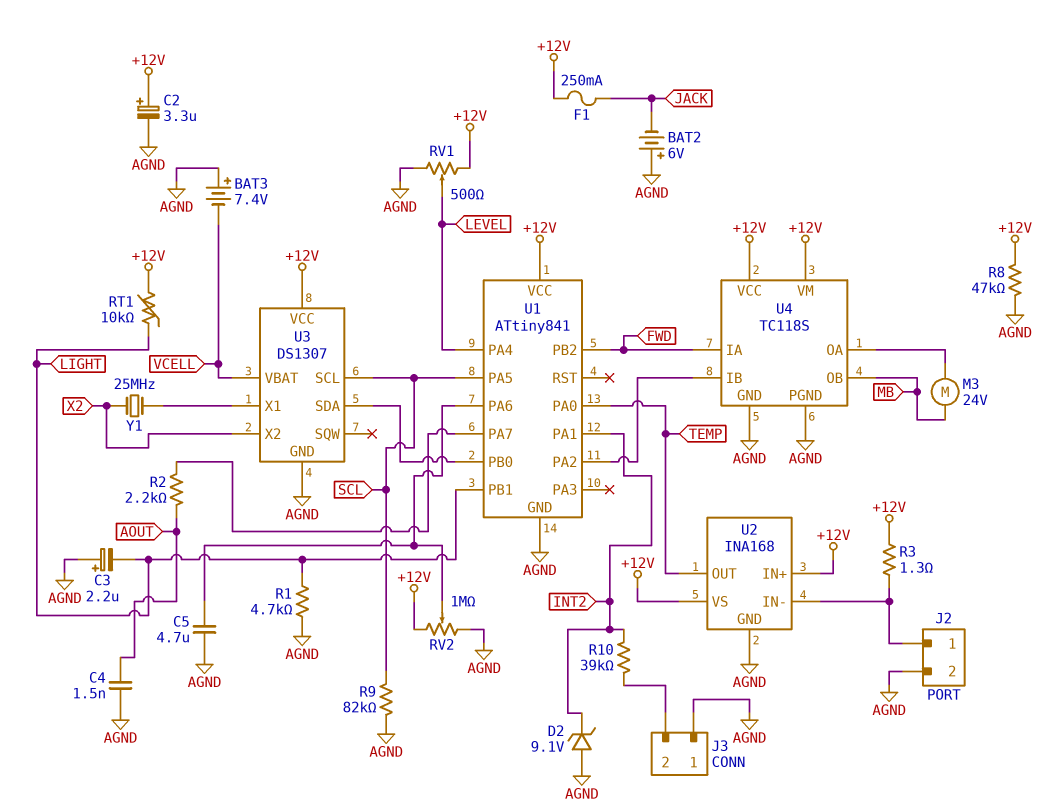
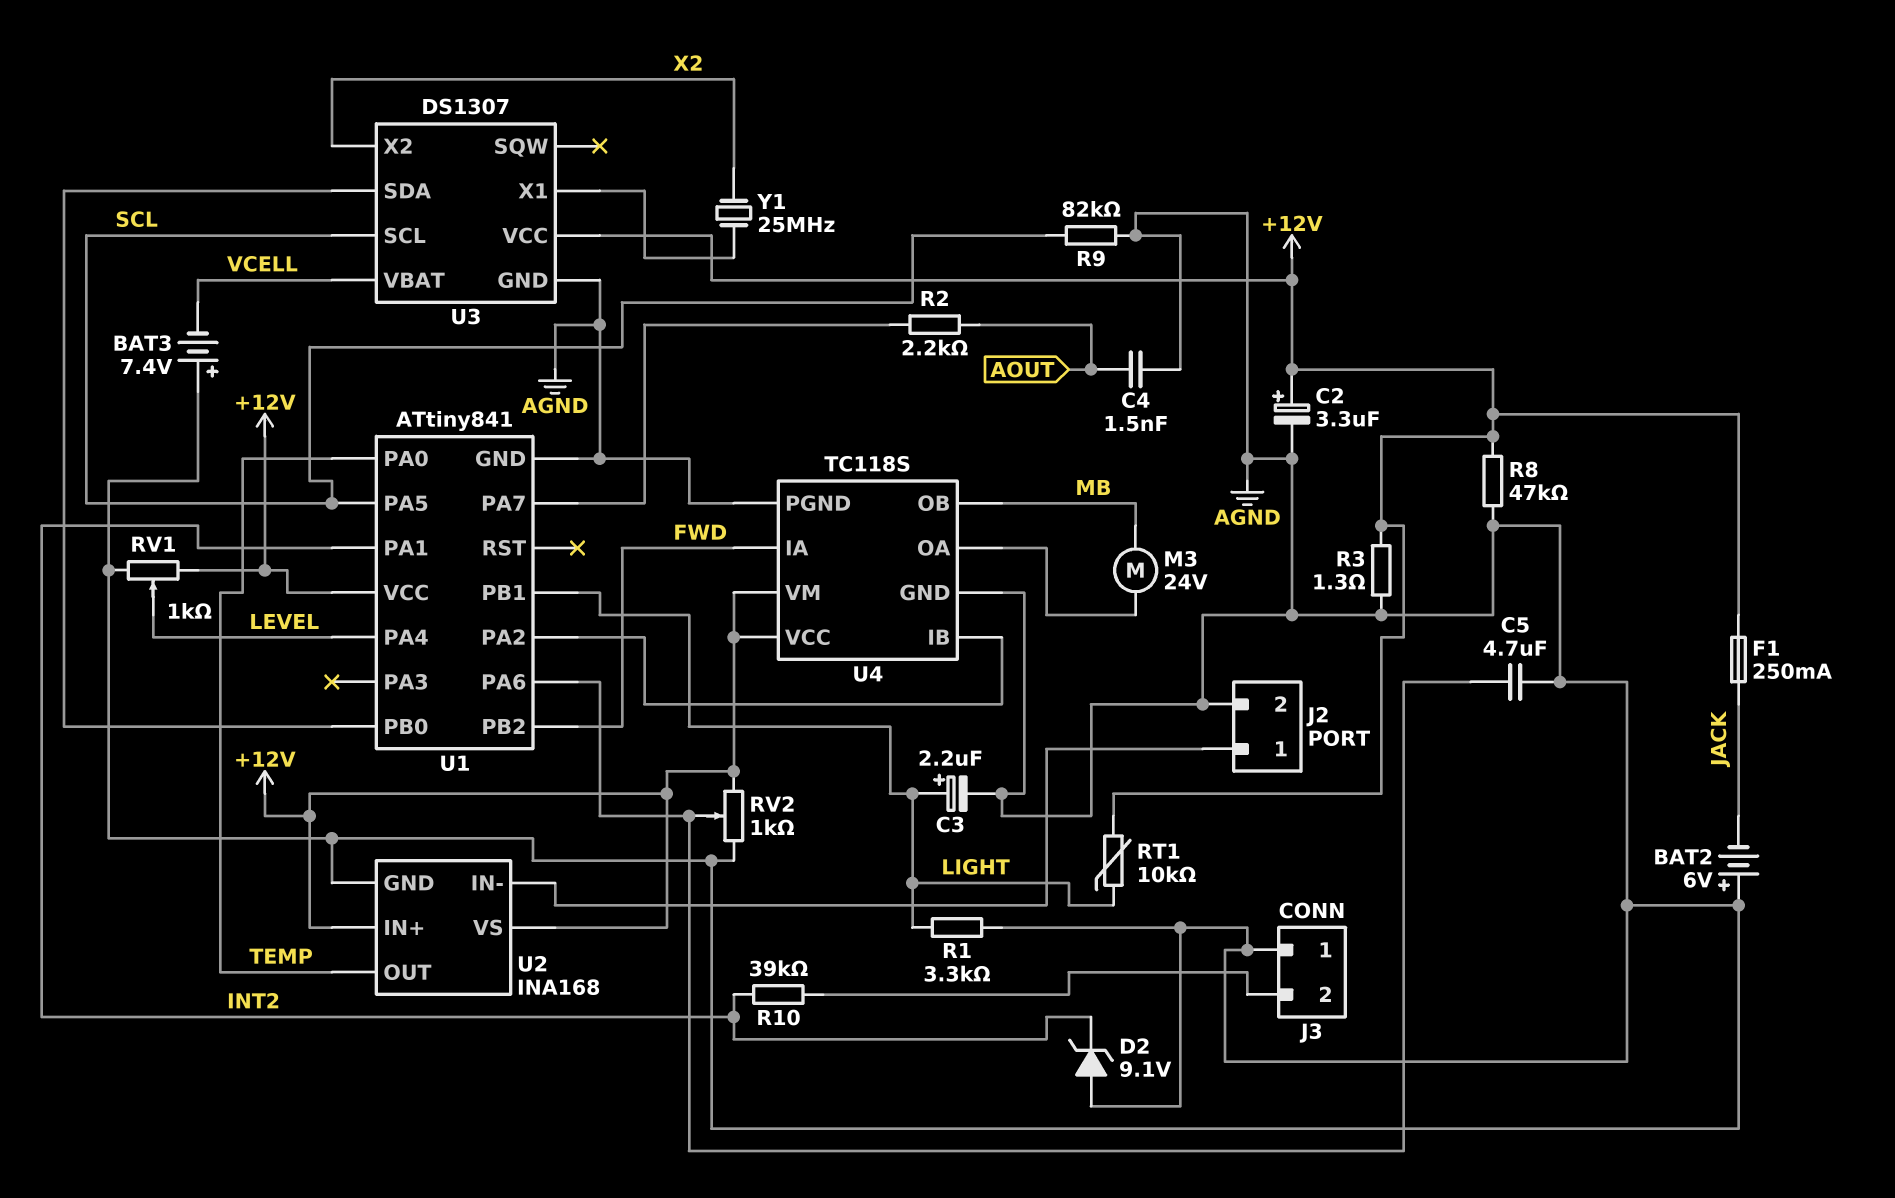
C3: 2.2uF (plus AGND, minus LIGHT) -> 2.2uF (plus LIGHT, minus AGND)
R1: 4.7k (AGND, LIGHT) -> 3.3k (AGND, LIGHT)
R3: 1.3 (+12V, J2/1) -> 1.3 (+12V, AGND)
RV1: 500 (+12V, AGND, wiper LEVEL) -> 1k (+12V, AGND, wiper LEVEL)
RV2: 1M (+12V, AGND, wiper U1/PA6) -> 1k (+12V, AGND, wiper U1/PA6)

